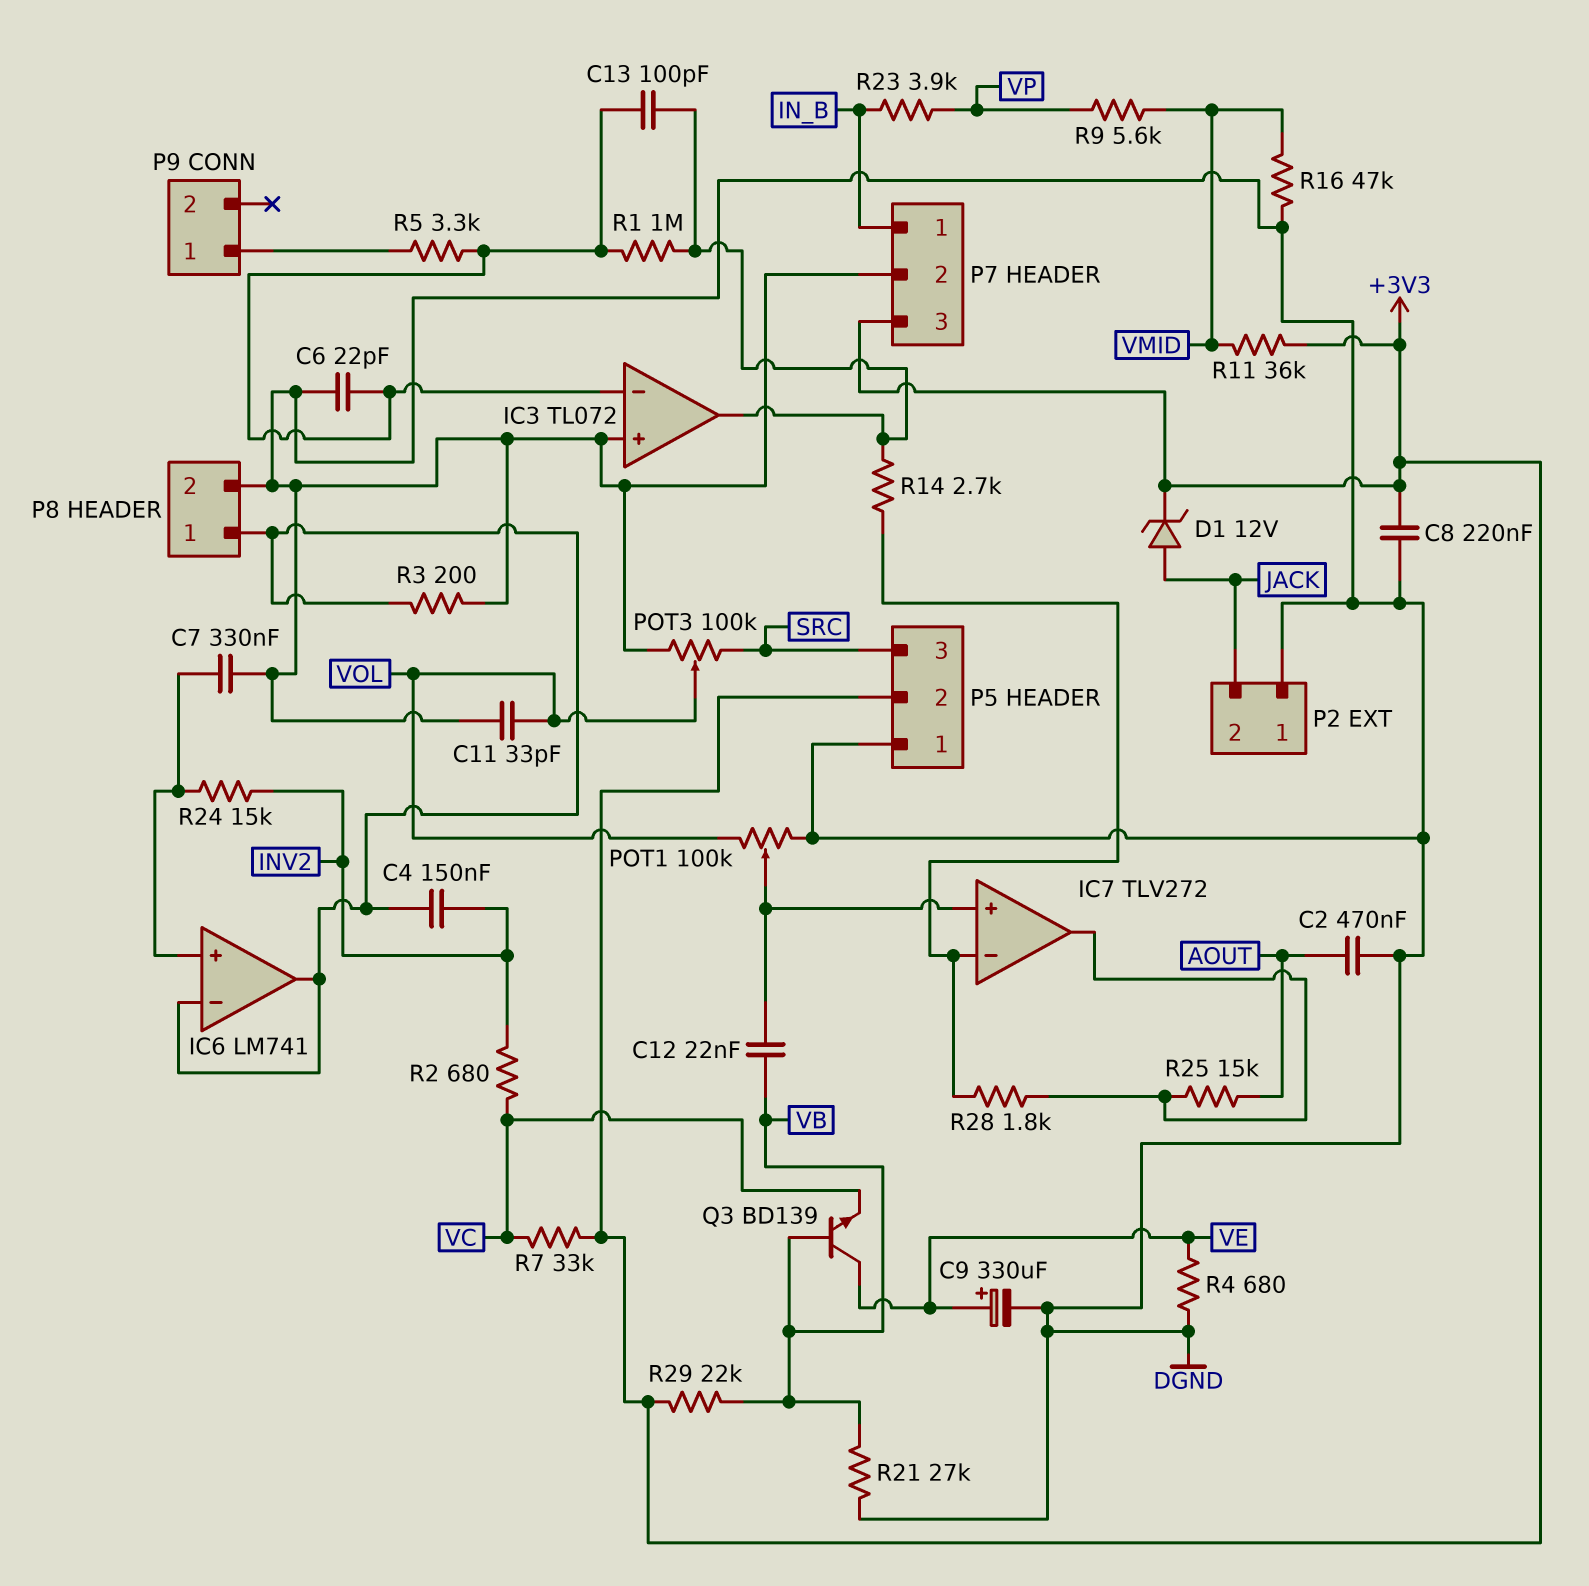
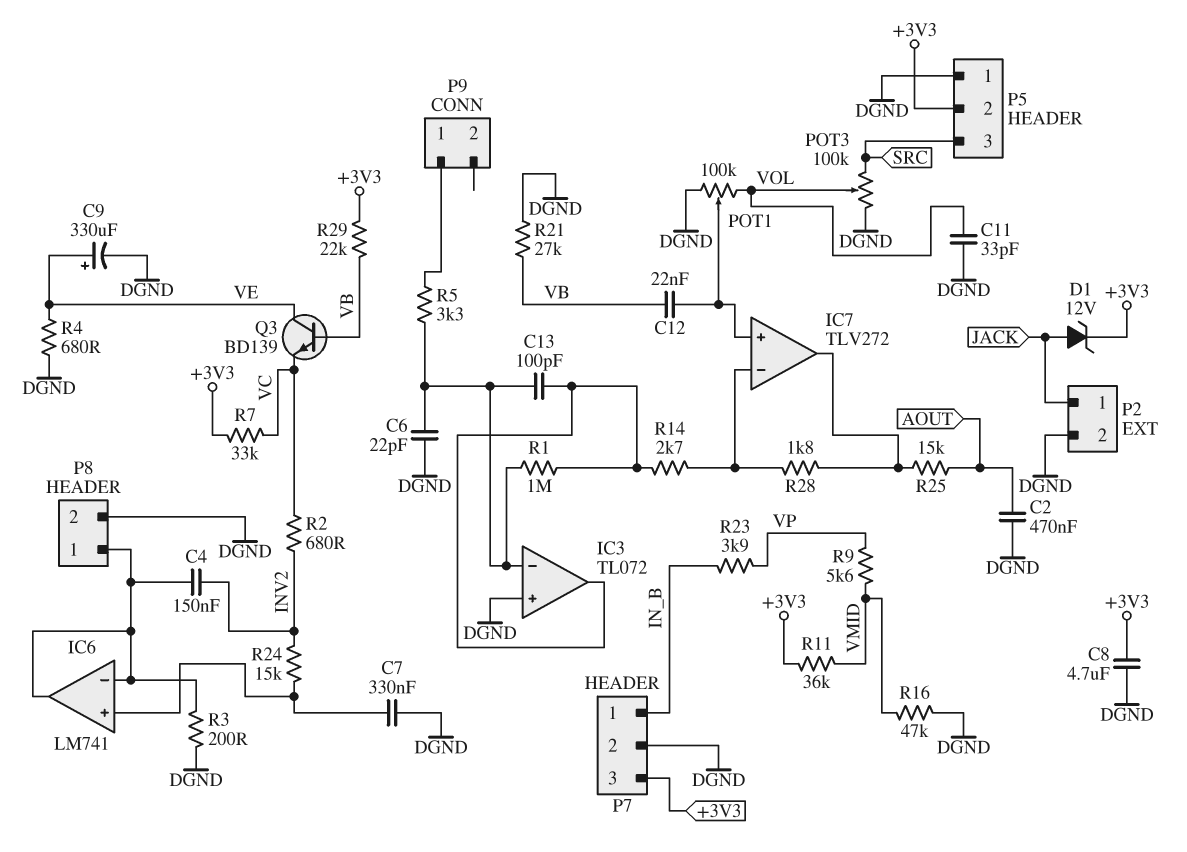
C8: 220nF (+3V3, DGND) -> 4.7uF (+3V3, DGND)
P2 pin 1: DGND -> JACK
P2 pin 2: JACK -> DGND

